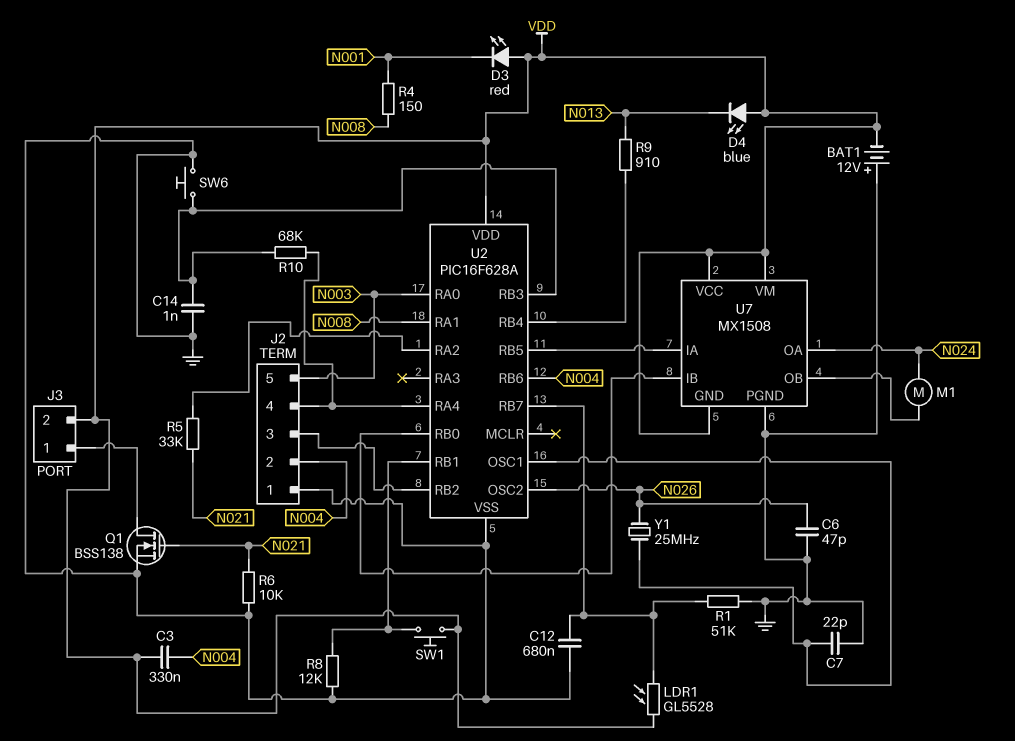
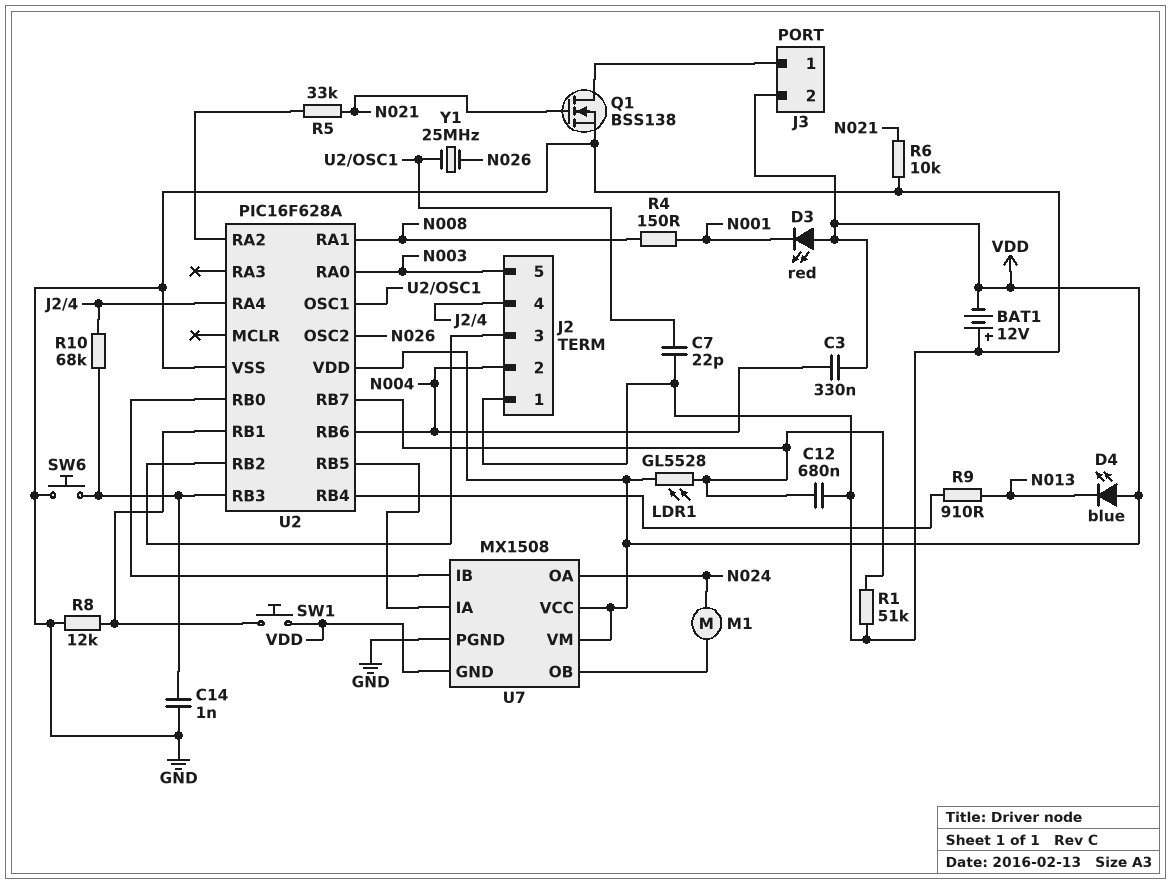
C6: 47pF (GND, N026) -> none

